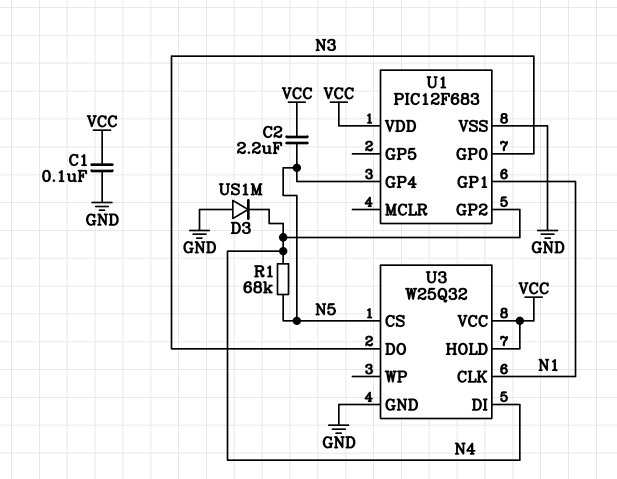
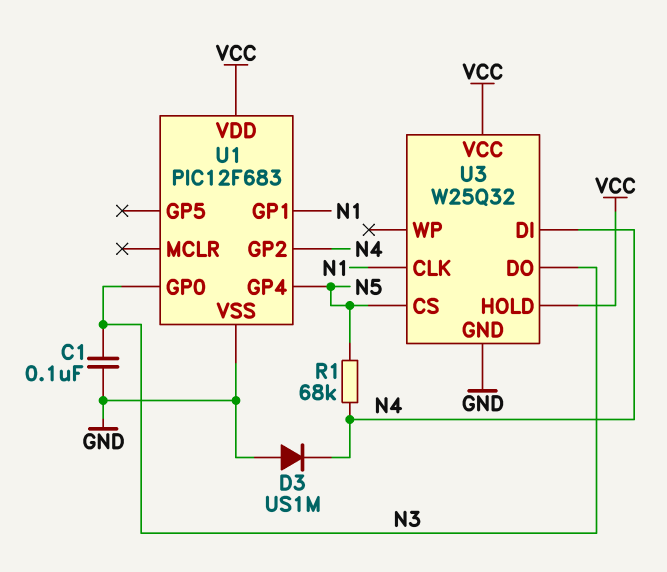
C1: 100nF (GND, VCC) -> 100nF (GND, N3)
C2: 2.2uF (N5, VCC) -> none

